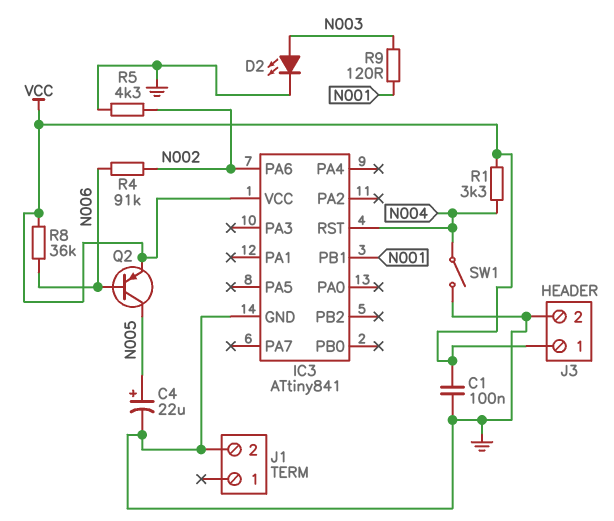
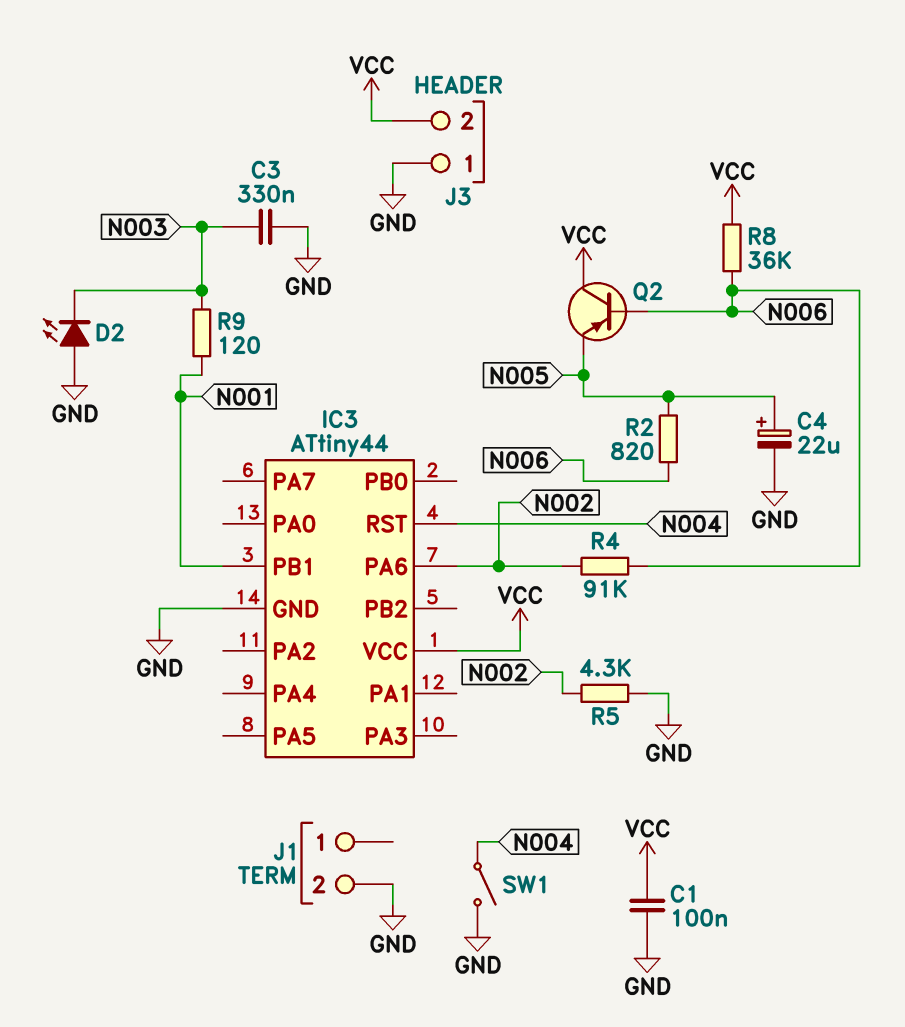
C3: none -> 330nF (GND, N003)
D2: LED (A N003, K GND) -> LED (A GND, K N003)
IC3: ATtiny841 -> ATtiny44
J3 pin 1: VCC -> GND
J3 pin 2: GND -> VCC
Q2: PNP (B N006, C N005, E VCC) -> PNP (B N006, C VCC, E N005)
R1: 3.3k (N004, VCC) -> none
R2: none -> 820 (N005, N006)

